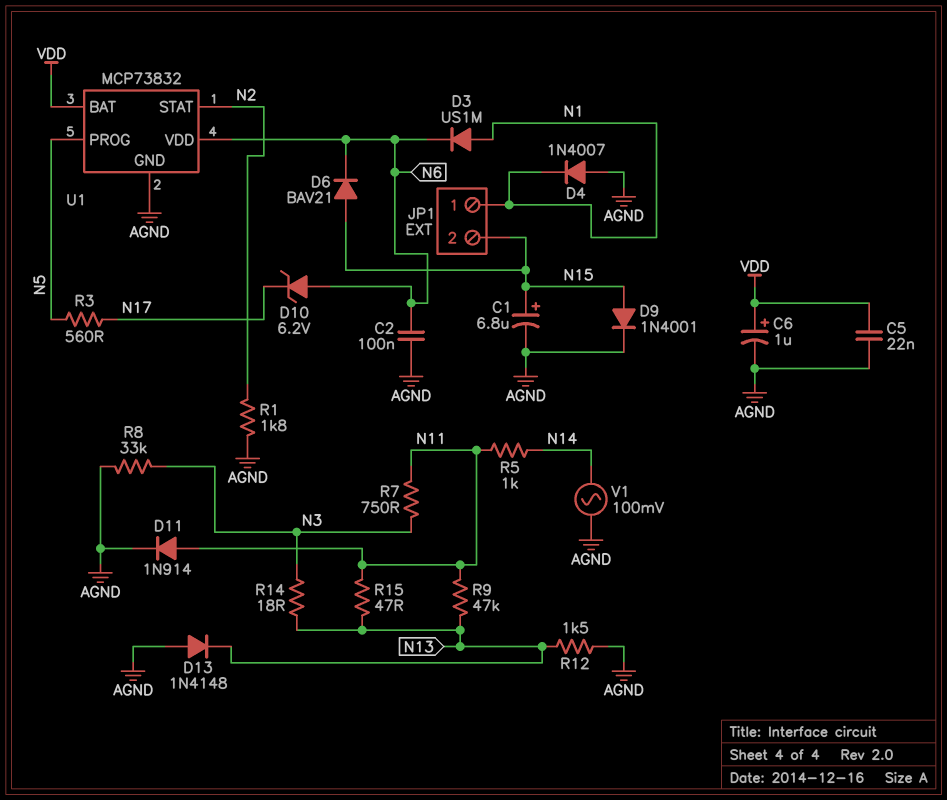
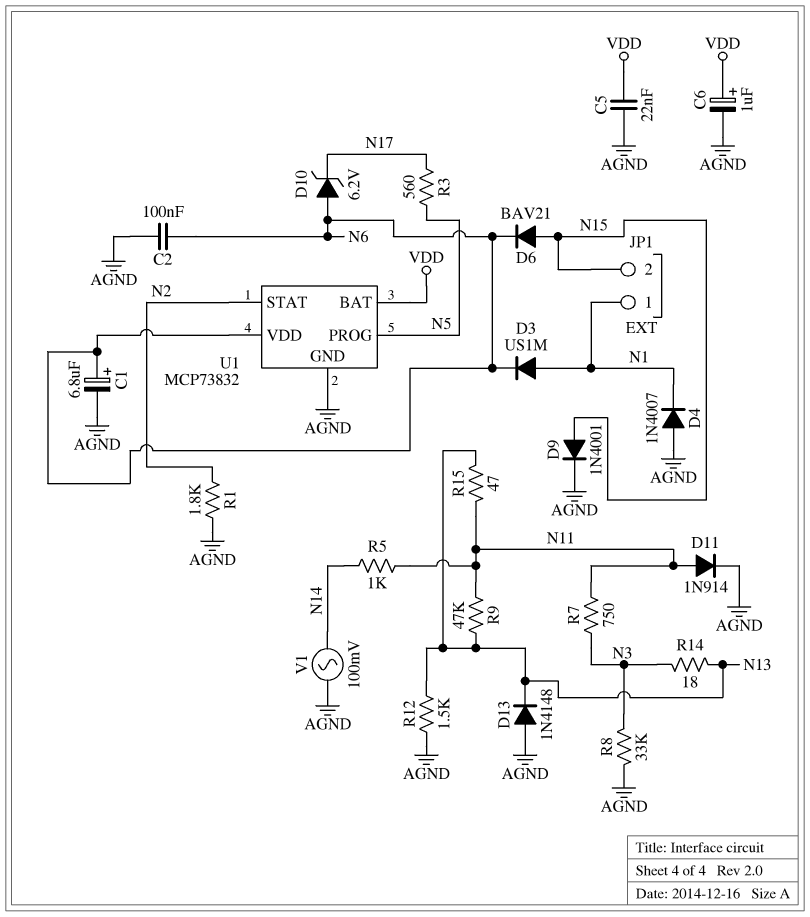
C1: 6.8uF (plus N15, minus AGND) -> 6.8uF (plus N6, minus AGND)

